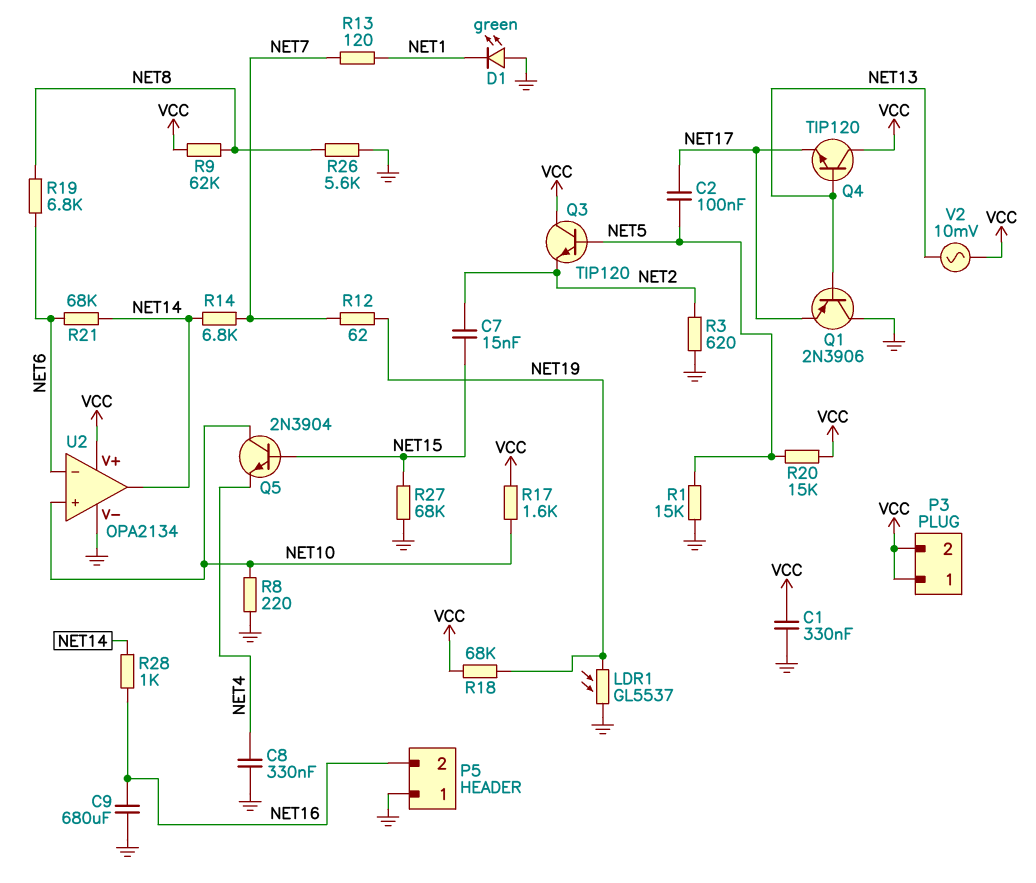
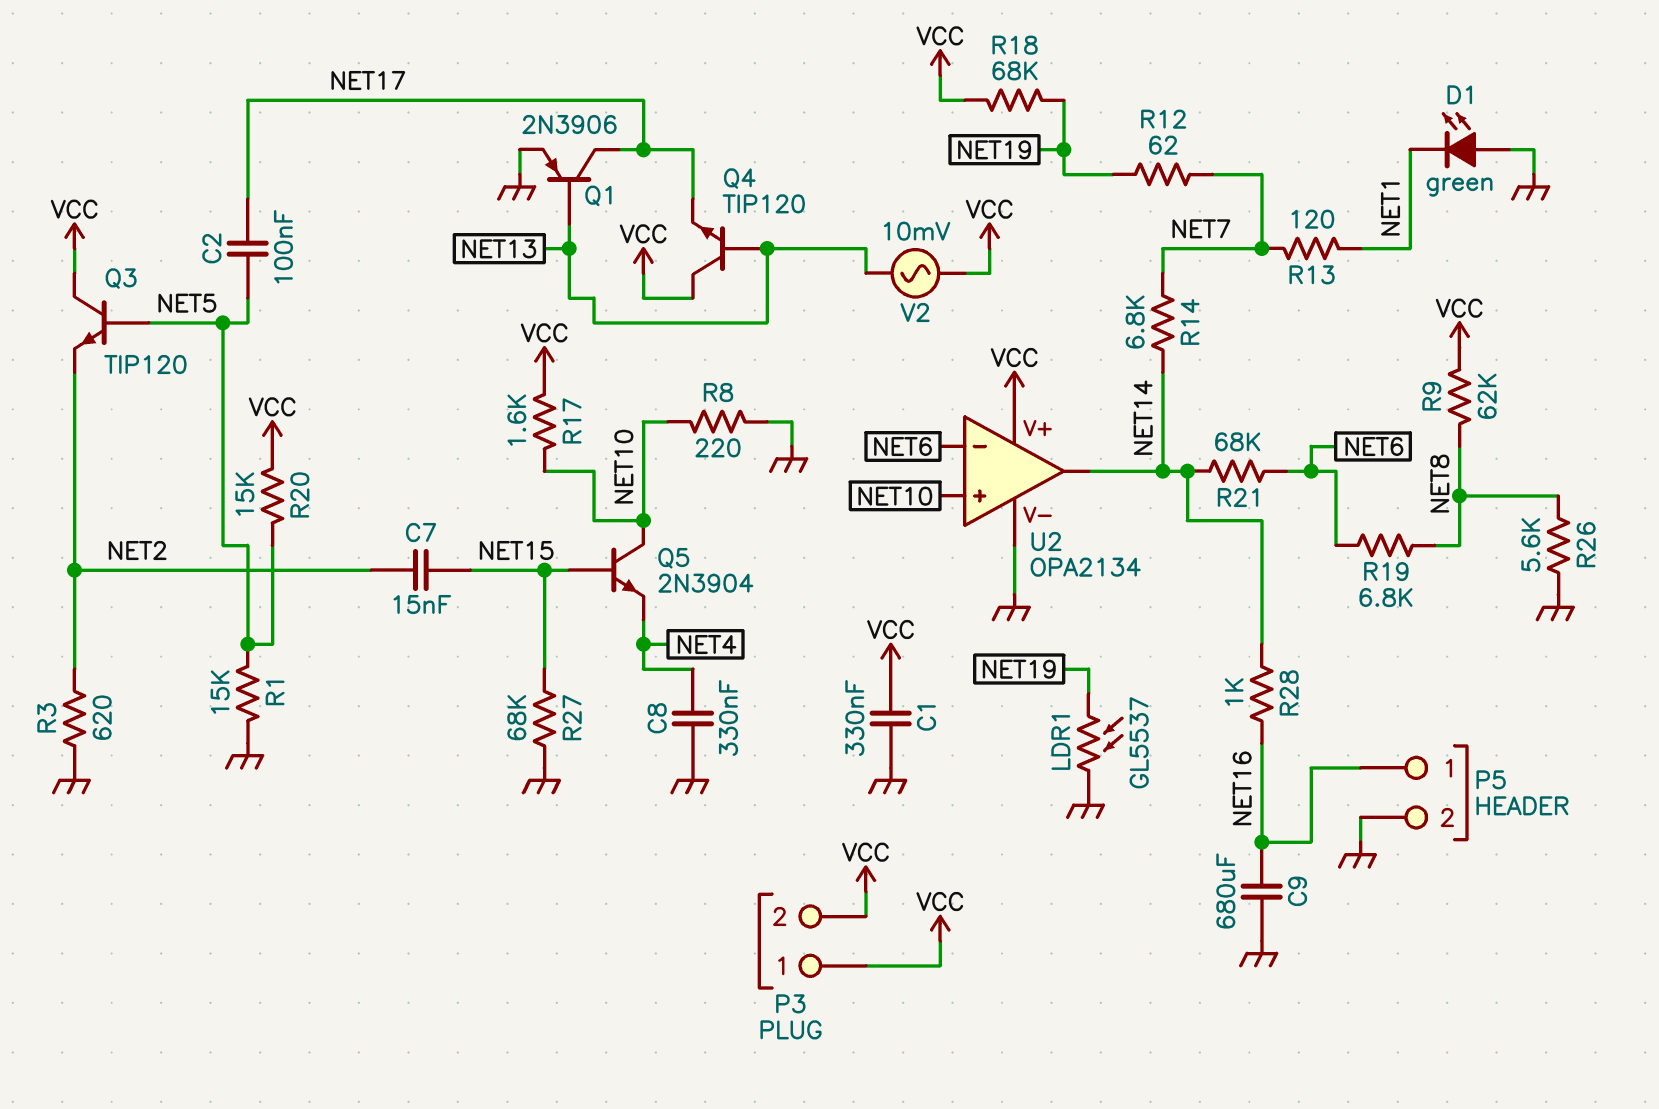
P5 pin 1: GND -> NET16
P5 pin 2: NET16 -> GND
Q1: PNP 2N3906 (B NET13, C GND, E NET17) -> PNP 2N3906 (B NET13, C NET17, E GND)

